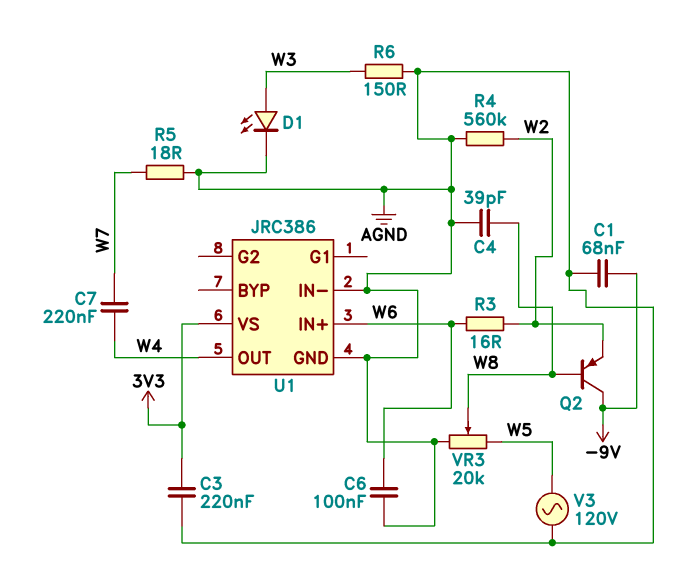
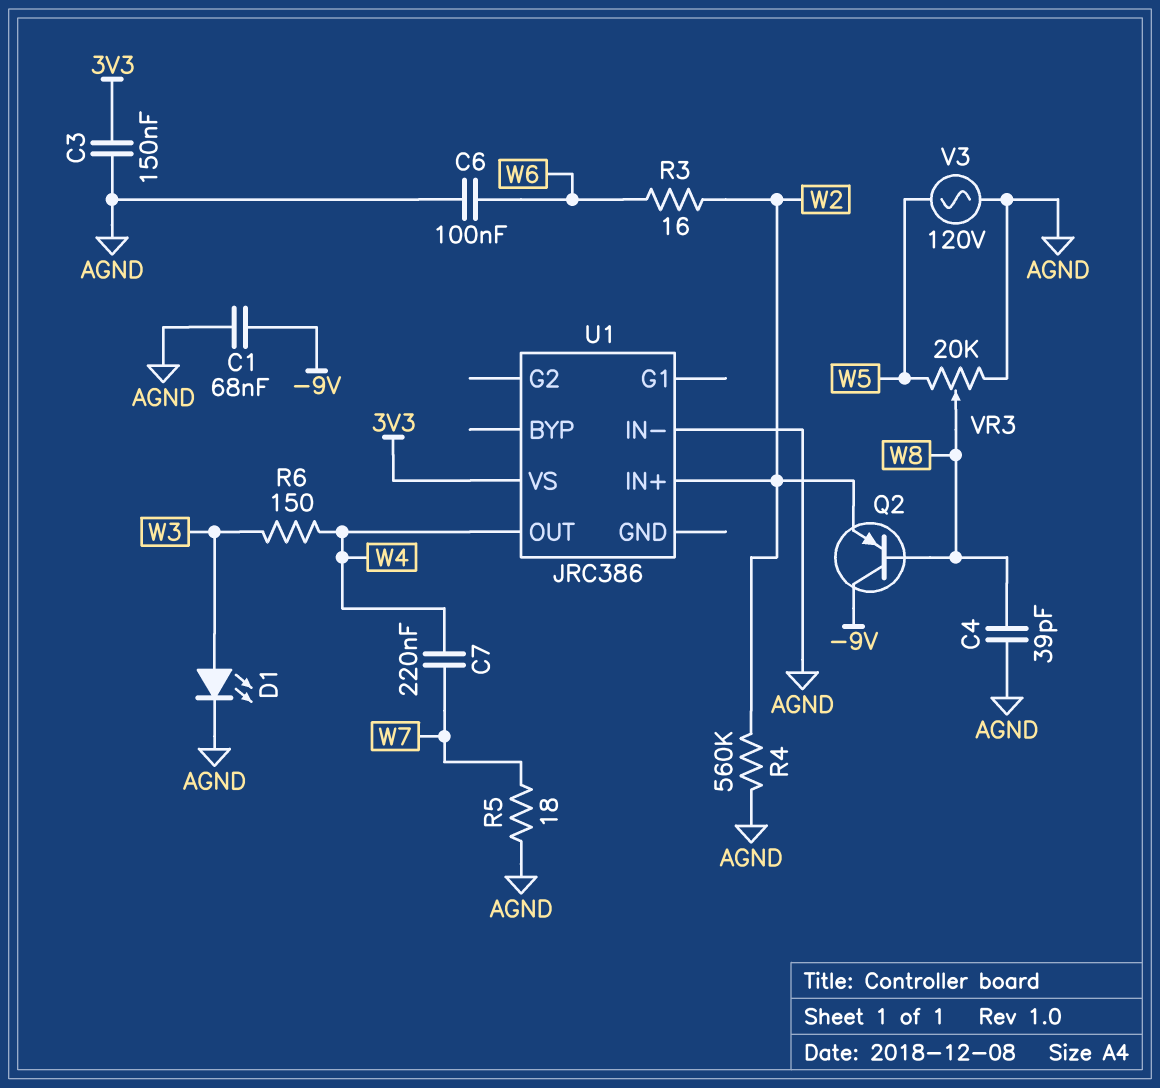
C3: 220nF (3V3, AGND) -> 150nF (3V3, AGND)
R6: 150 (AGND, W3) -> 150 (W3, W4)
U1 pin GND: AGND -> none
U1 pin IN+: W6 -> W2

